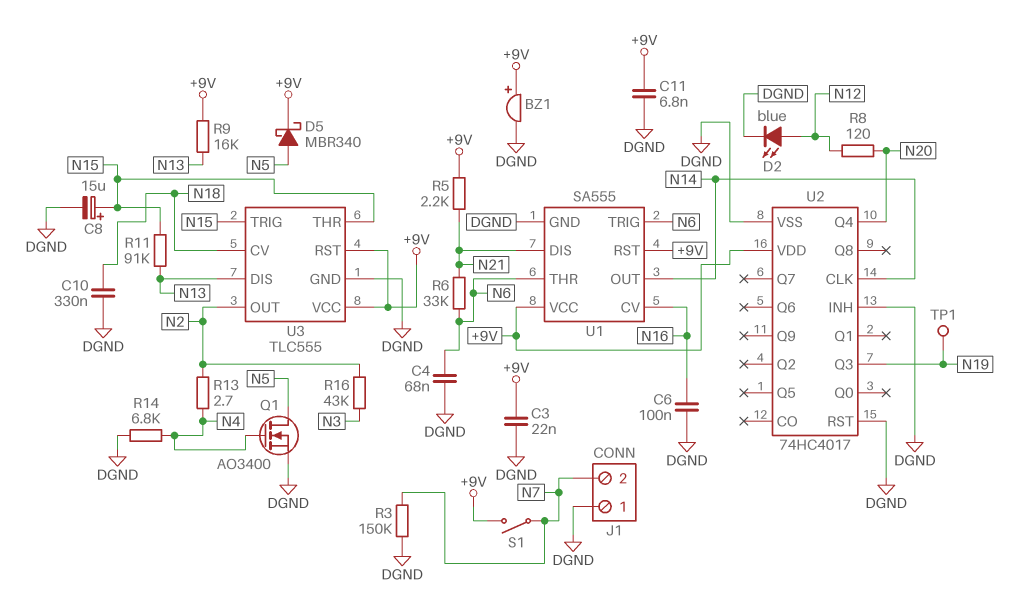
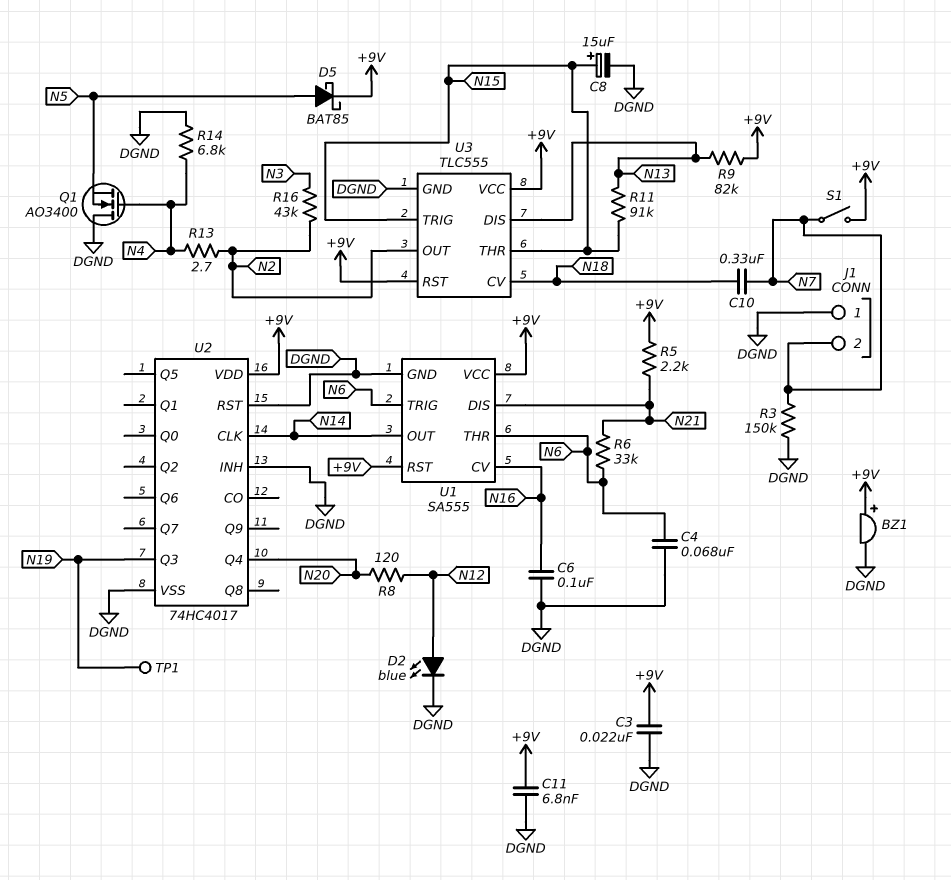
C10: 330nF (DGND, N18) -> 330nF (N7, N18)
D5: schottky MBR340 (A N5, K +9V) -> schottky BAT85 (A N5, K +9V)
Q1: NMOS AO3400 (G N4, D N5, S DGND) -> NMOS AO3400 (G N4, D DGND, S N5)
R9: 16k (+9V, N13) -> 82k (+9V, N13)

